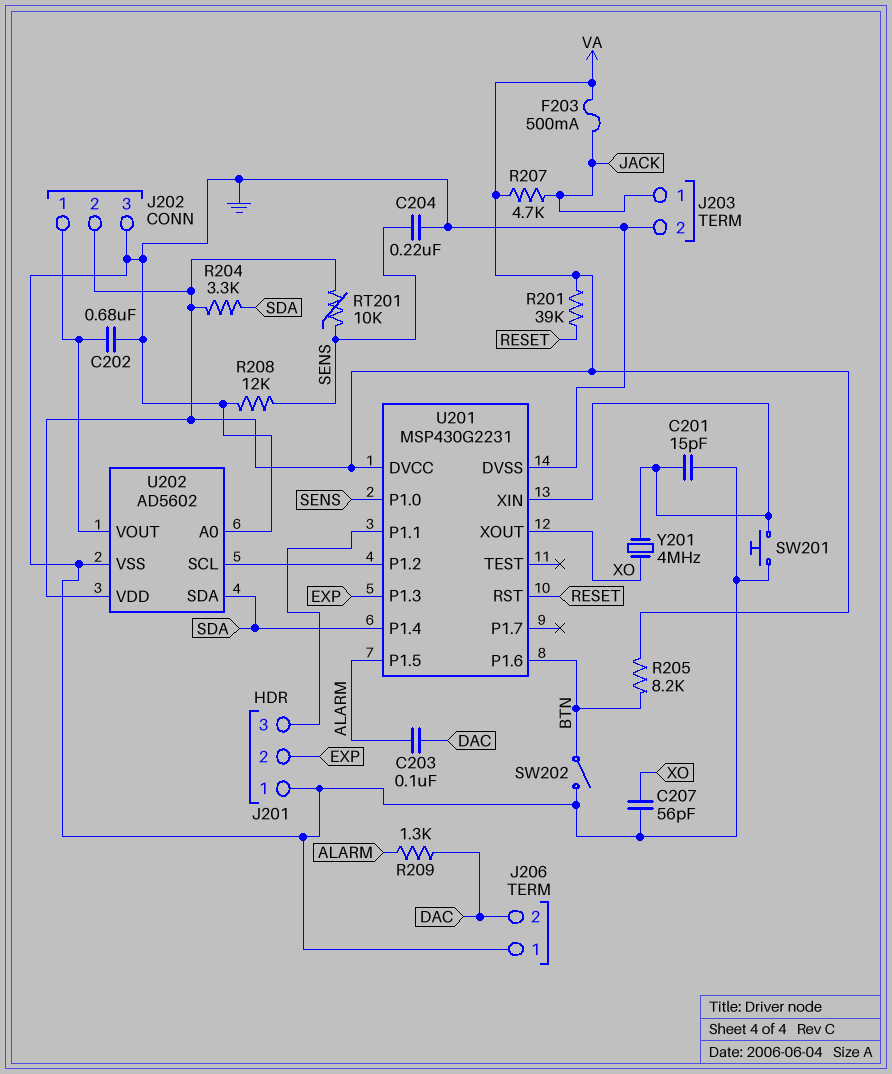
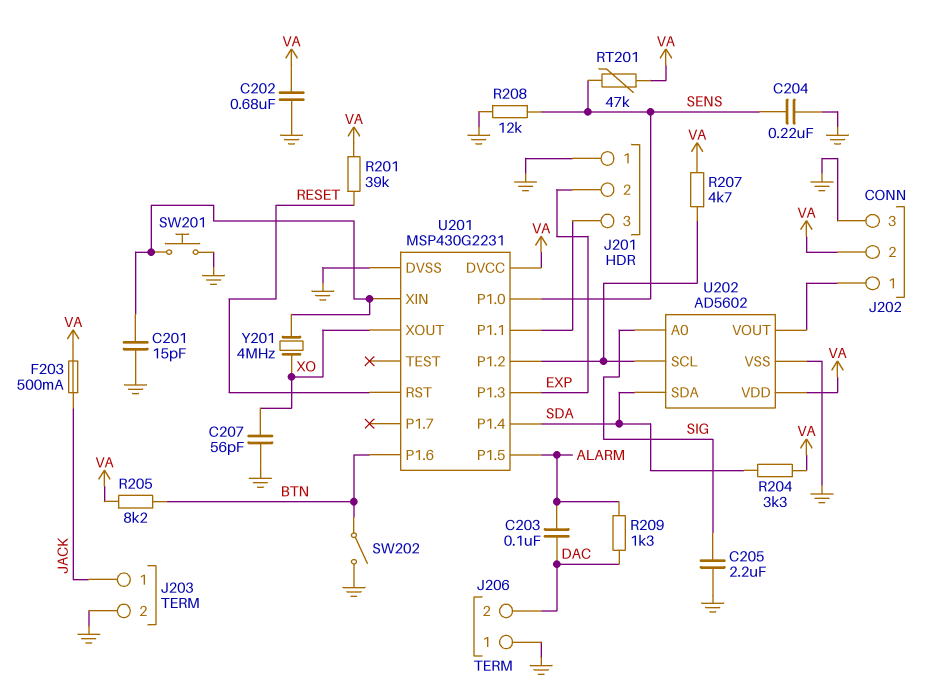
C202: 680nF (GND, J202/1) -> 680nF (GND, VA)
C205: none -> 2.2uF (GND, SIG)
R207: 4.7k (JACK, VA) -> 4.7k (U201/P1.2, VA)
RT201: 10k (SENS, VA) -> 47k (SENS, VA)
U202 pin A0: GND -> SIG

